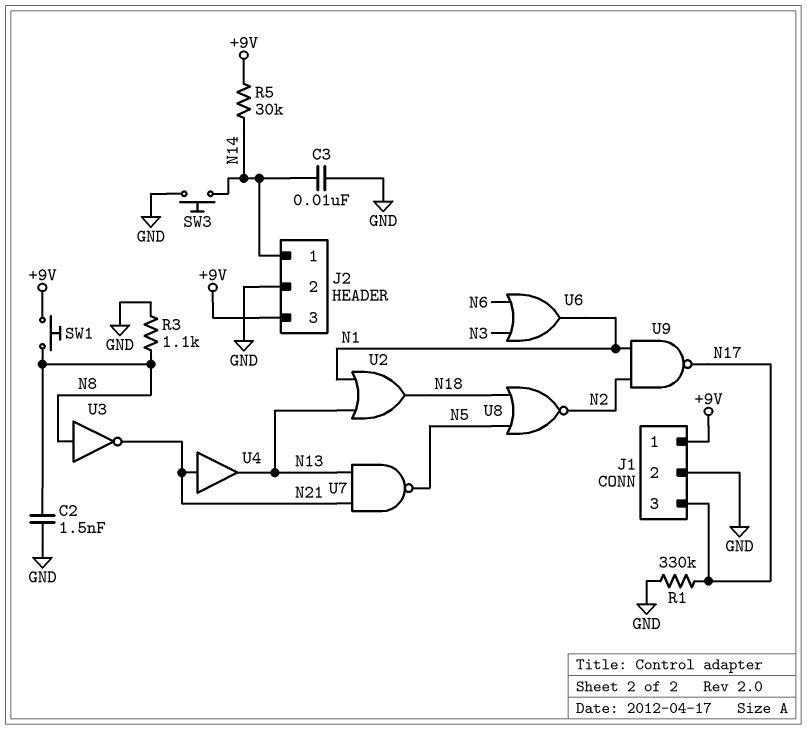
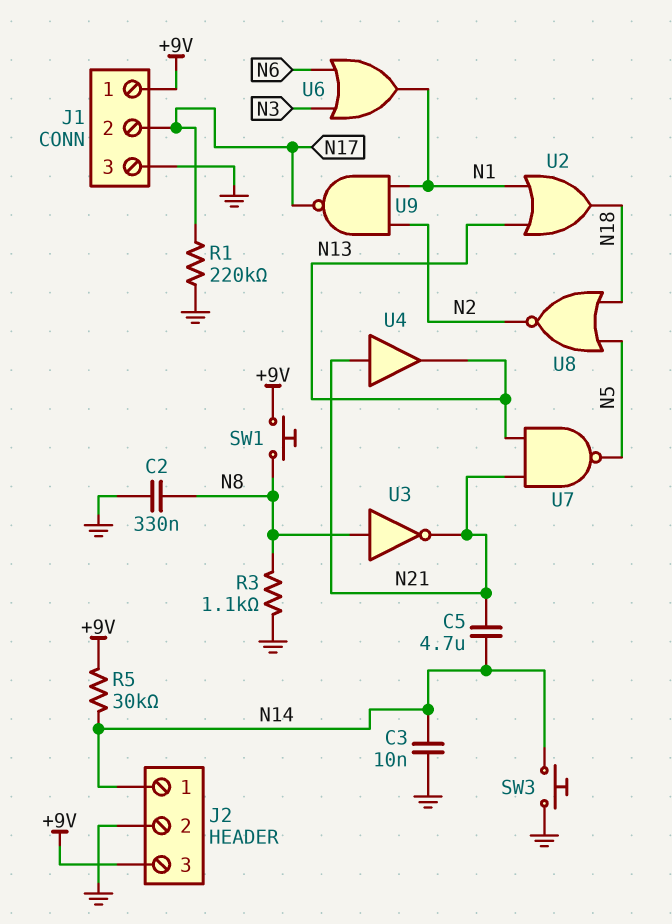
C2: 1.5nF (GND, N8) -> 330nF (GND, N8)
C5: none -> 4.7uF (N14, N21)
J1 pin 2: GND -> N17
J1 pin 3: N17 -> GND
R1: 330k (GND, N17) -> 220k (GND, N17)

